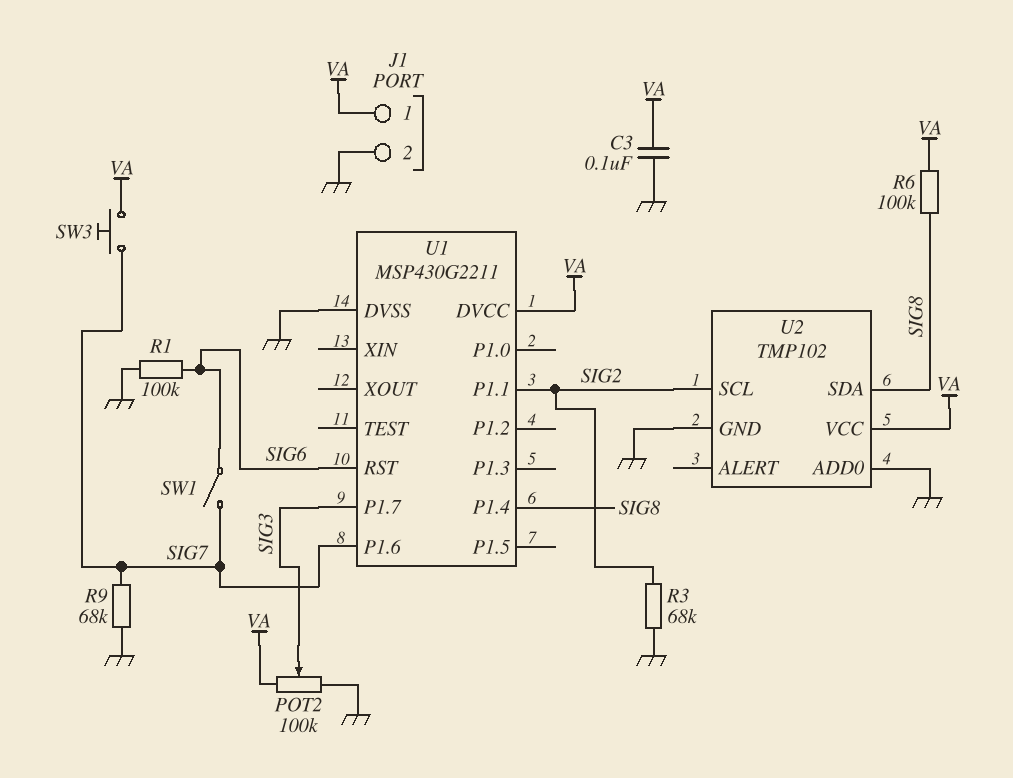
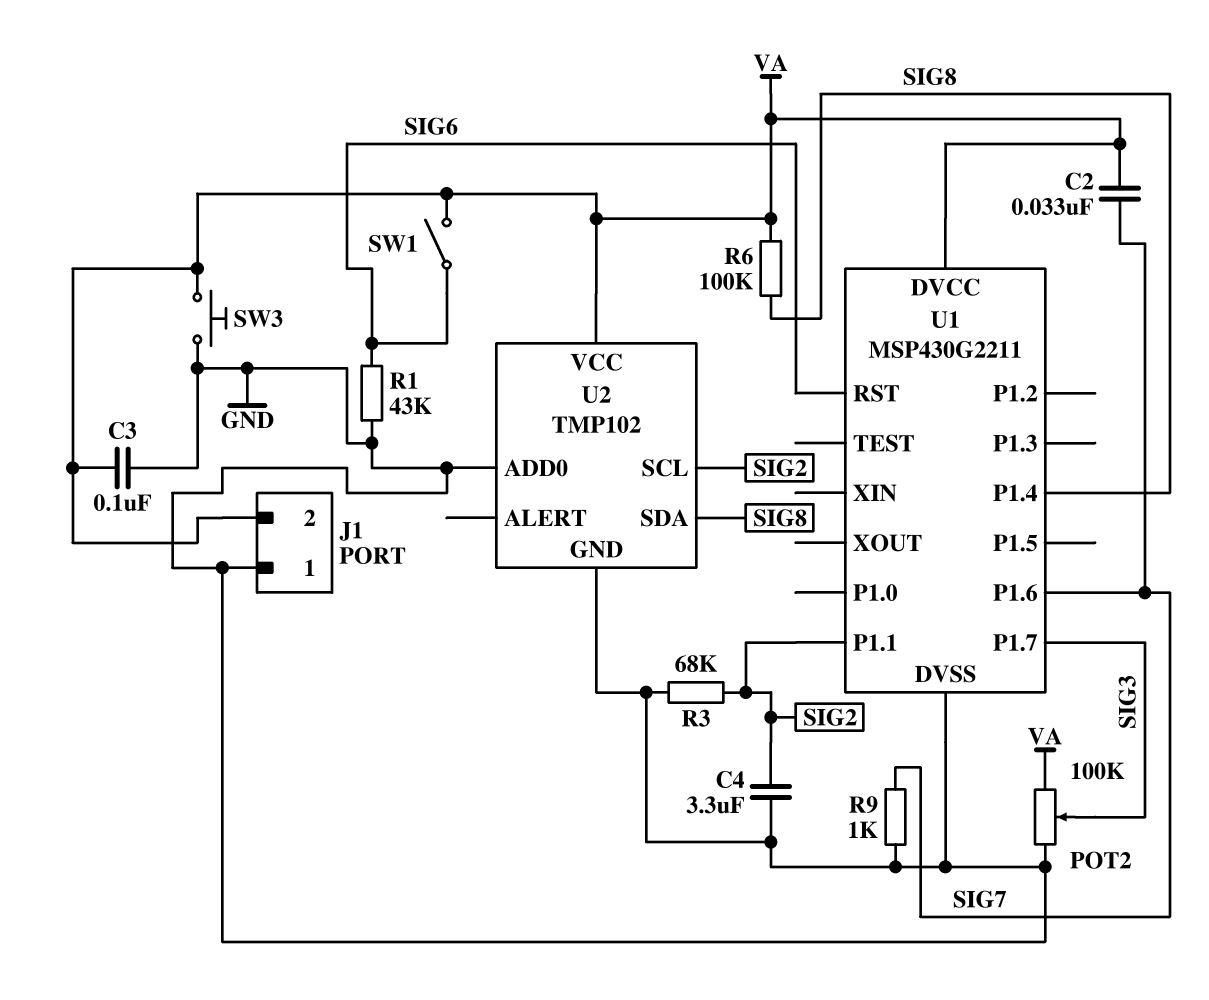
C2: none -> 33nF (SIG7, VA)
C4: none -> 3.3uF (GND, SIG2)
J1 pin 1: VA -> GND
J1 pin 2: GND -> VA
R1: 100k (GND, SIG6) -> 43k (GND, SIG6)
R9: 68k (GND, SIG7) -> 1k (GND, SIG7)
SW1: switch (SIG6, SIG7) -> switch (SIG6, VA)
SW3: button (SIG7, VA) -> button (GND, VA)

